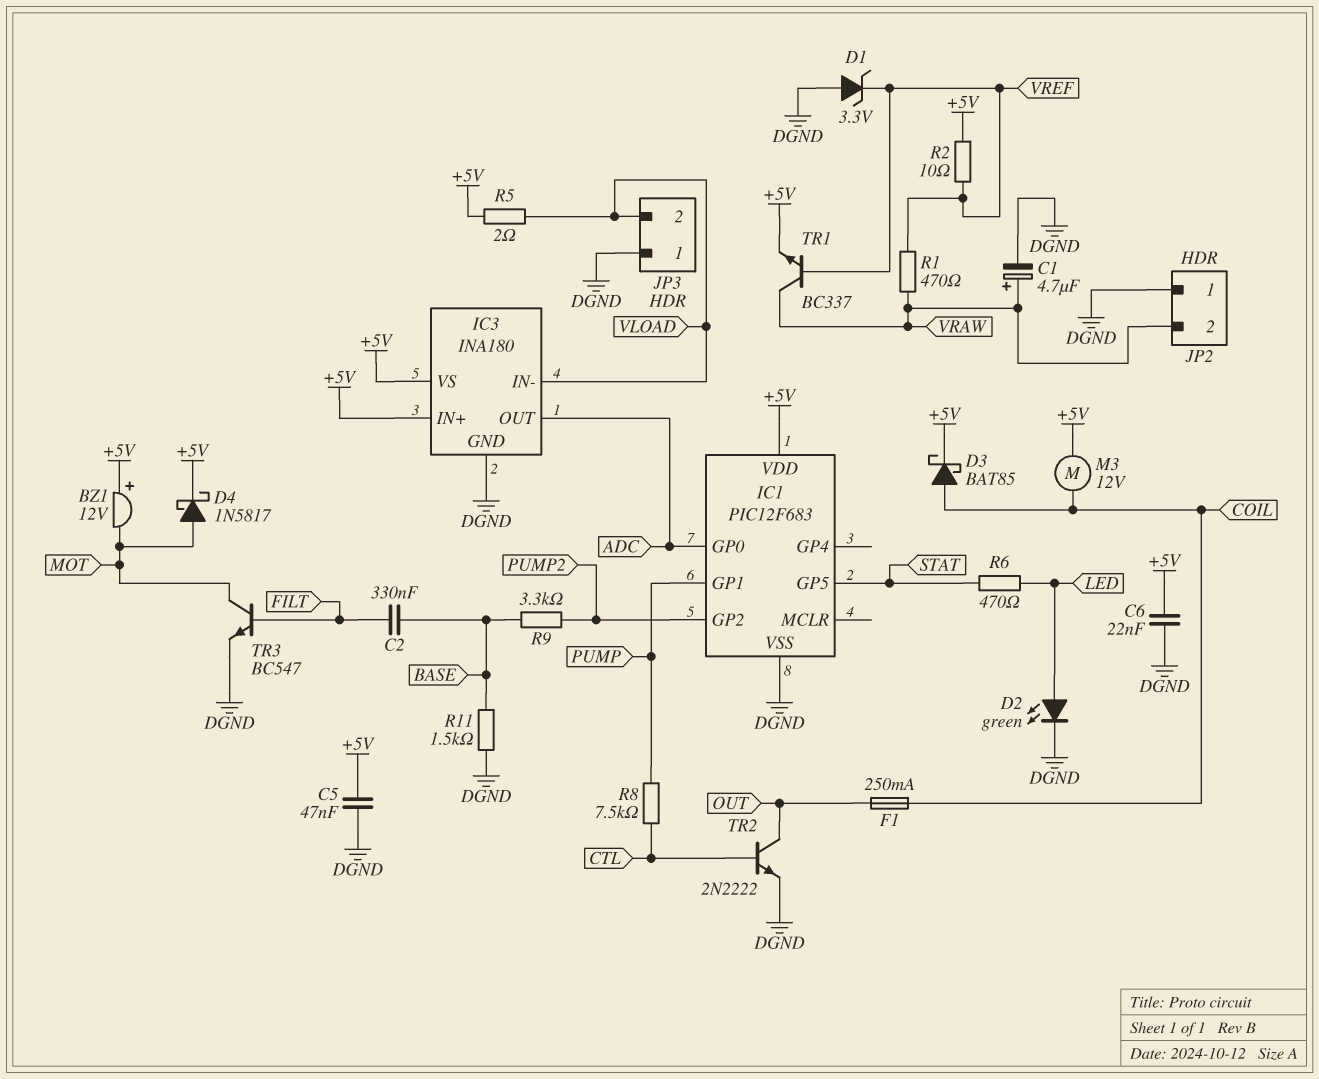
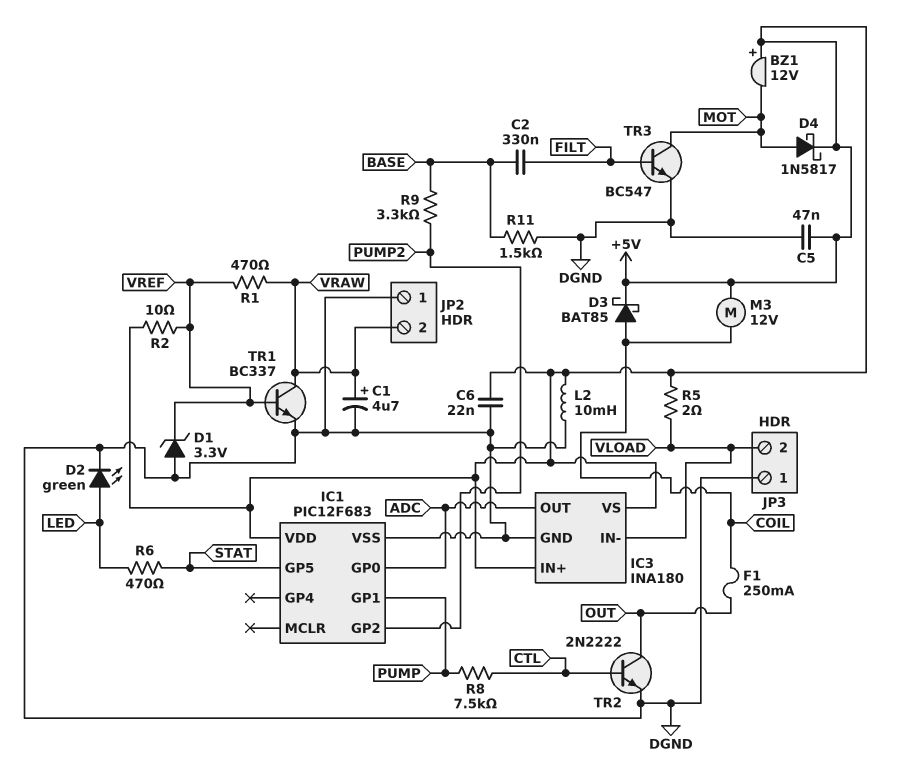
L2: none -> 10mH (+5V, DGND)
TR1: NPN BC337 (B VREF, C VRAW, E +5V) -> NPN BC337 (B VREF, C VRAW, E DGND)

